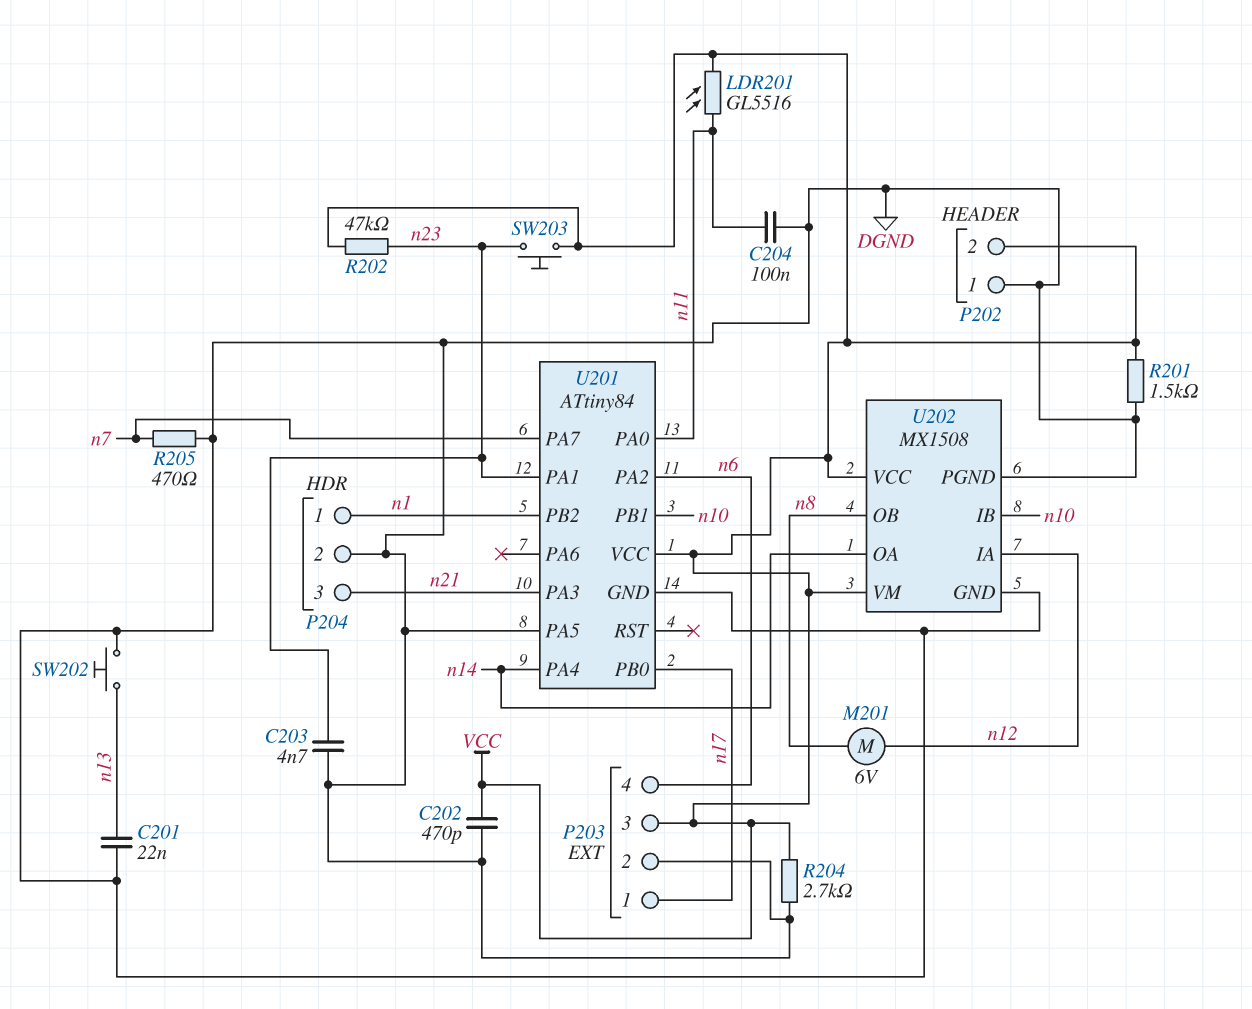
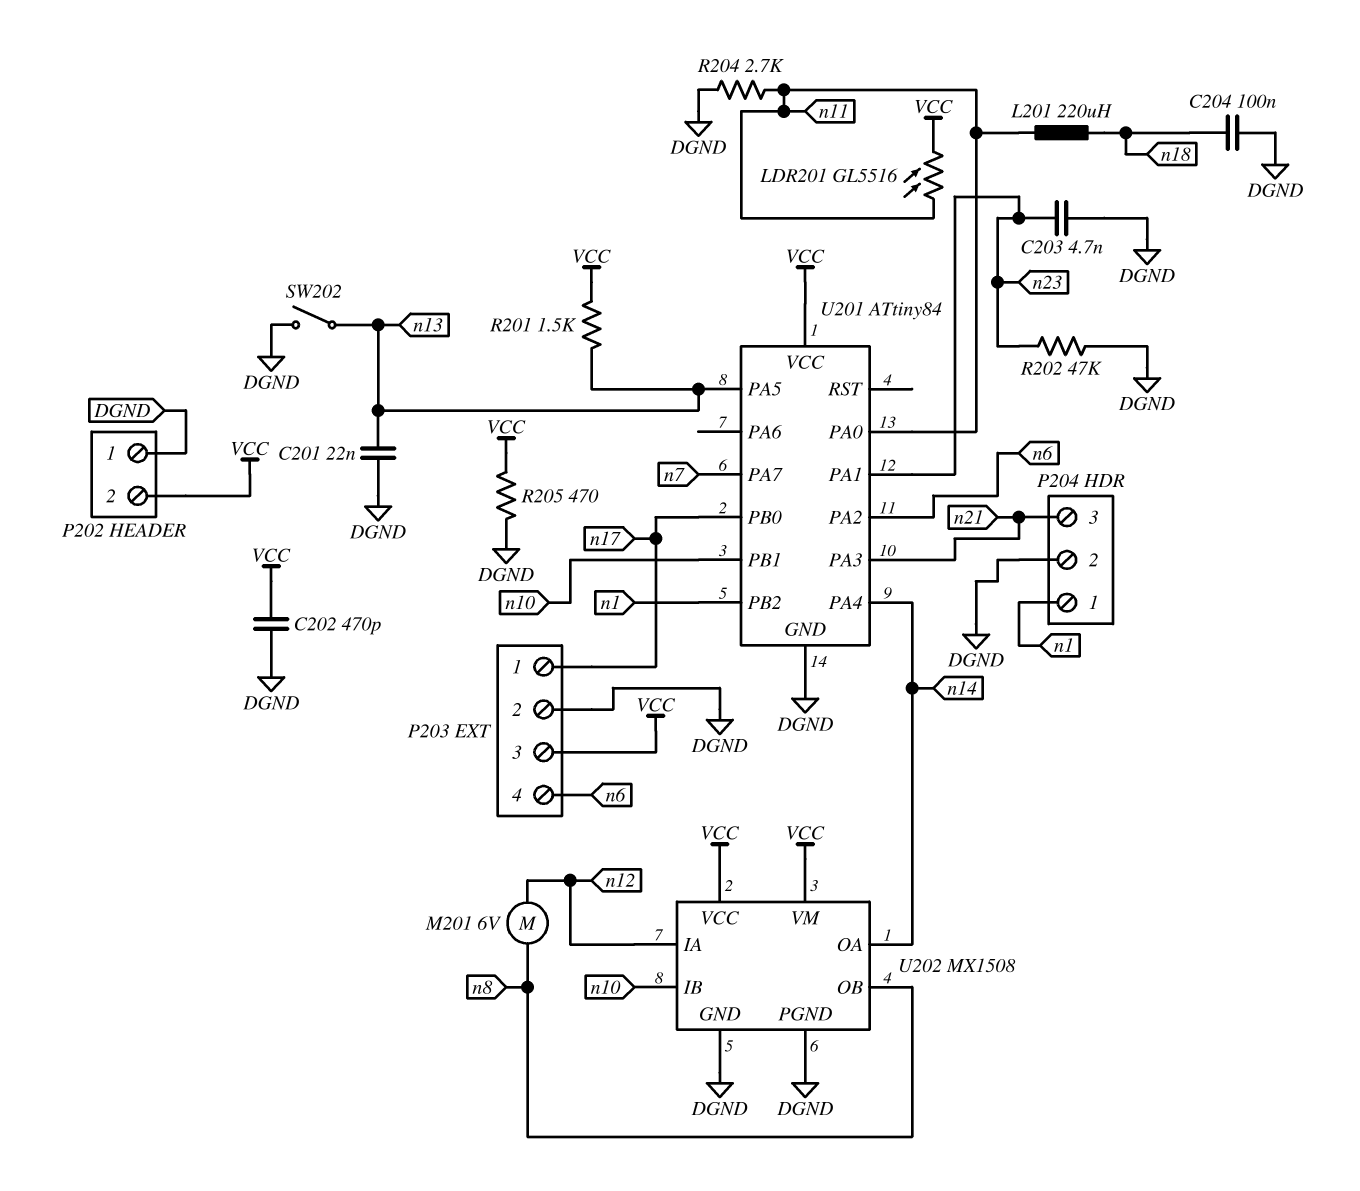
C204: 100nF (DGND, n11) -> 100nF (DGND, n18)
L201: none -> 220uH (n11, n18)
R201: 1.5k (DGND, VCC) -> 1.5k (VCC, n13)
R202: 47k (VCC, n23) -> 47k (DGND, n23)
R204: 2.7k (DGND, VCC) -> 2.7k (DGND, n11)
R205: 470 (DGND, n7) -> 470 (DGND, VCC)
SW202: button (DGND, n13) -> switch (DGND, n13)
SW203: button (VCC, n23) -> none
U201 pin PA5: DGND -> n13

